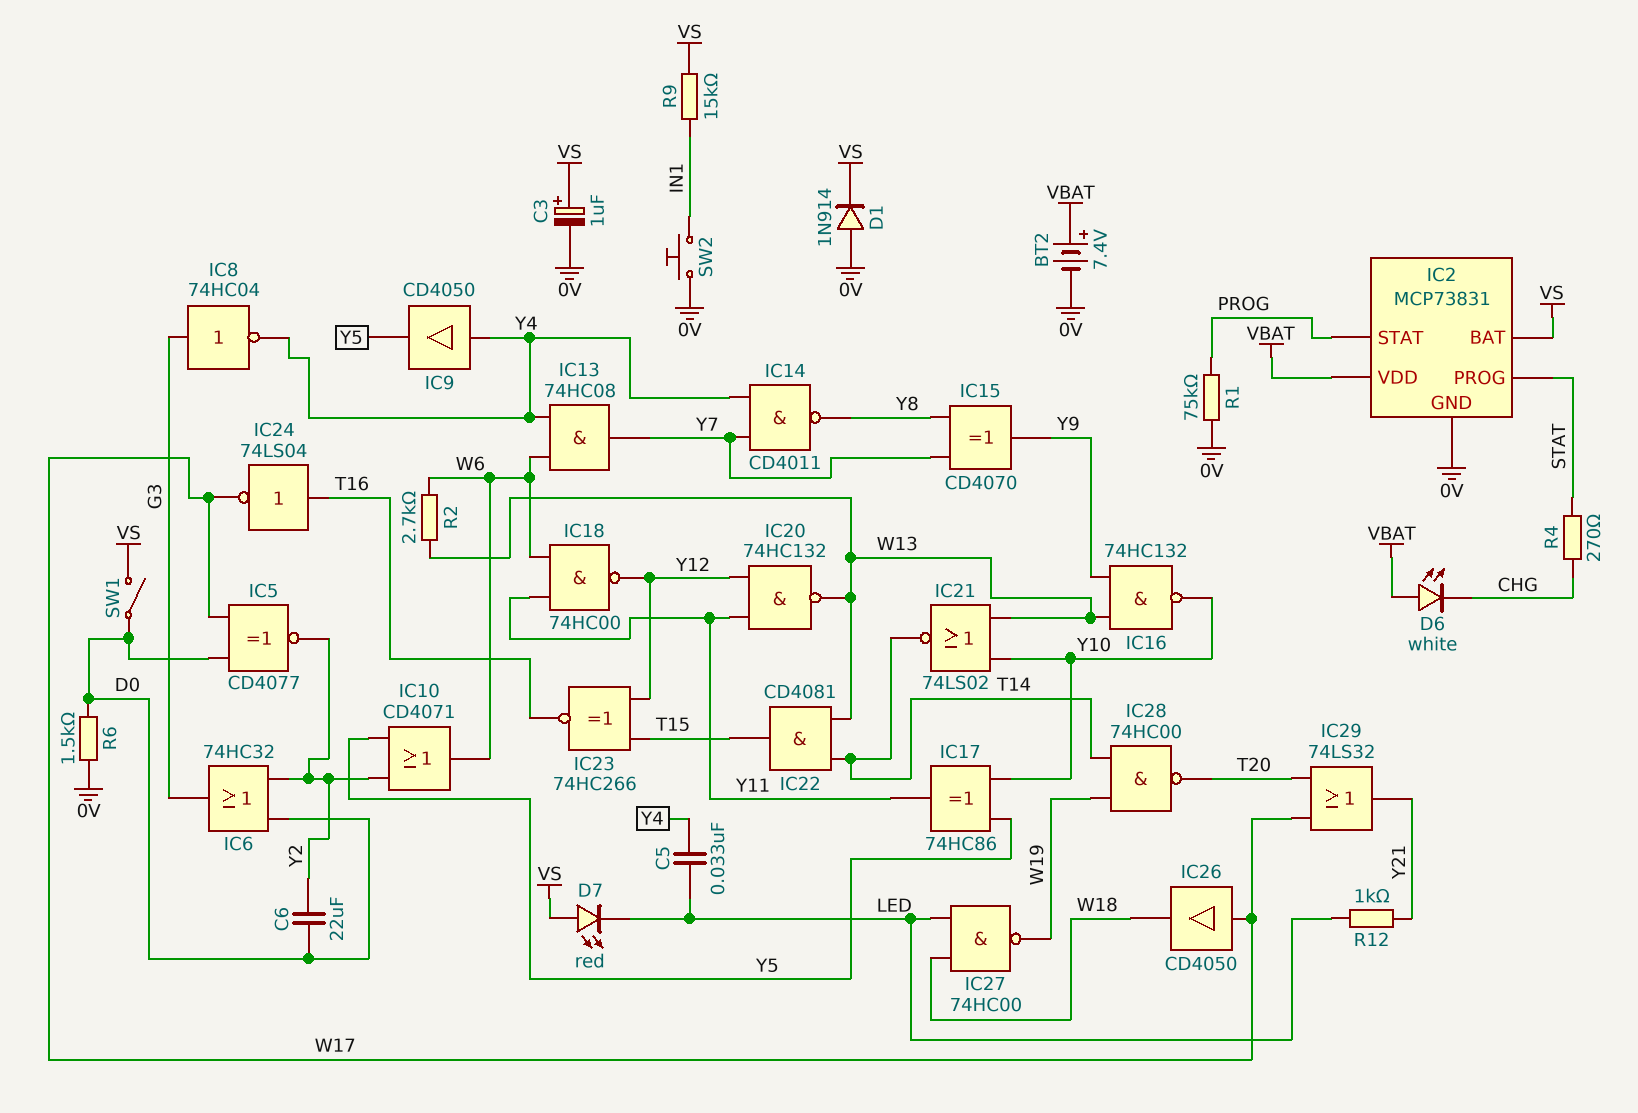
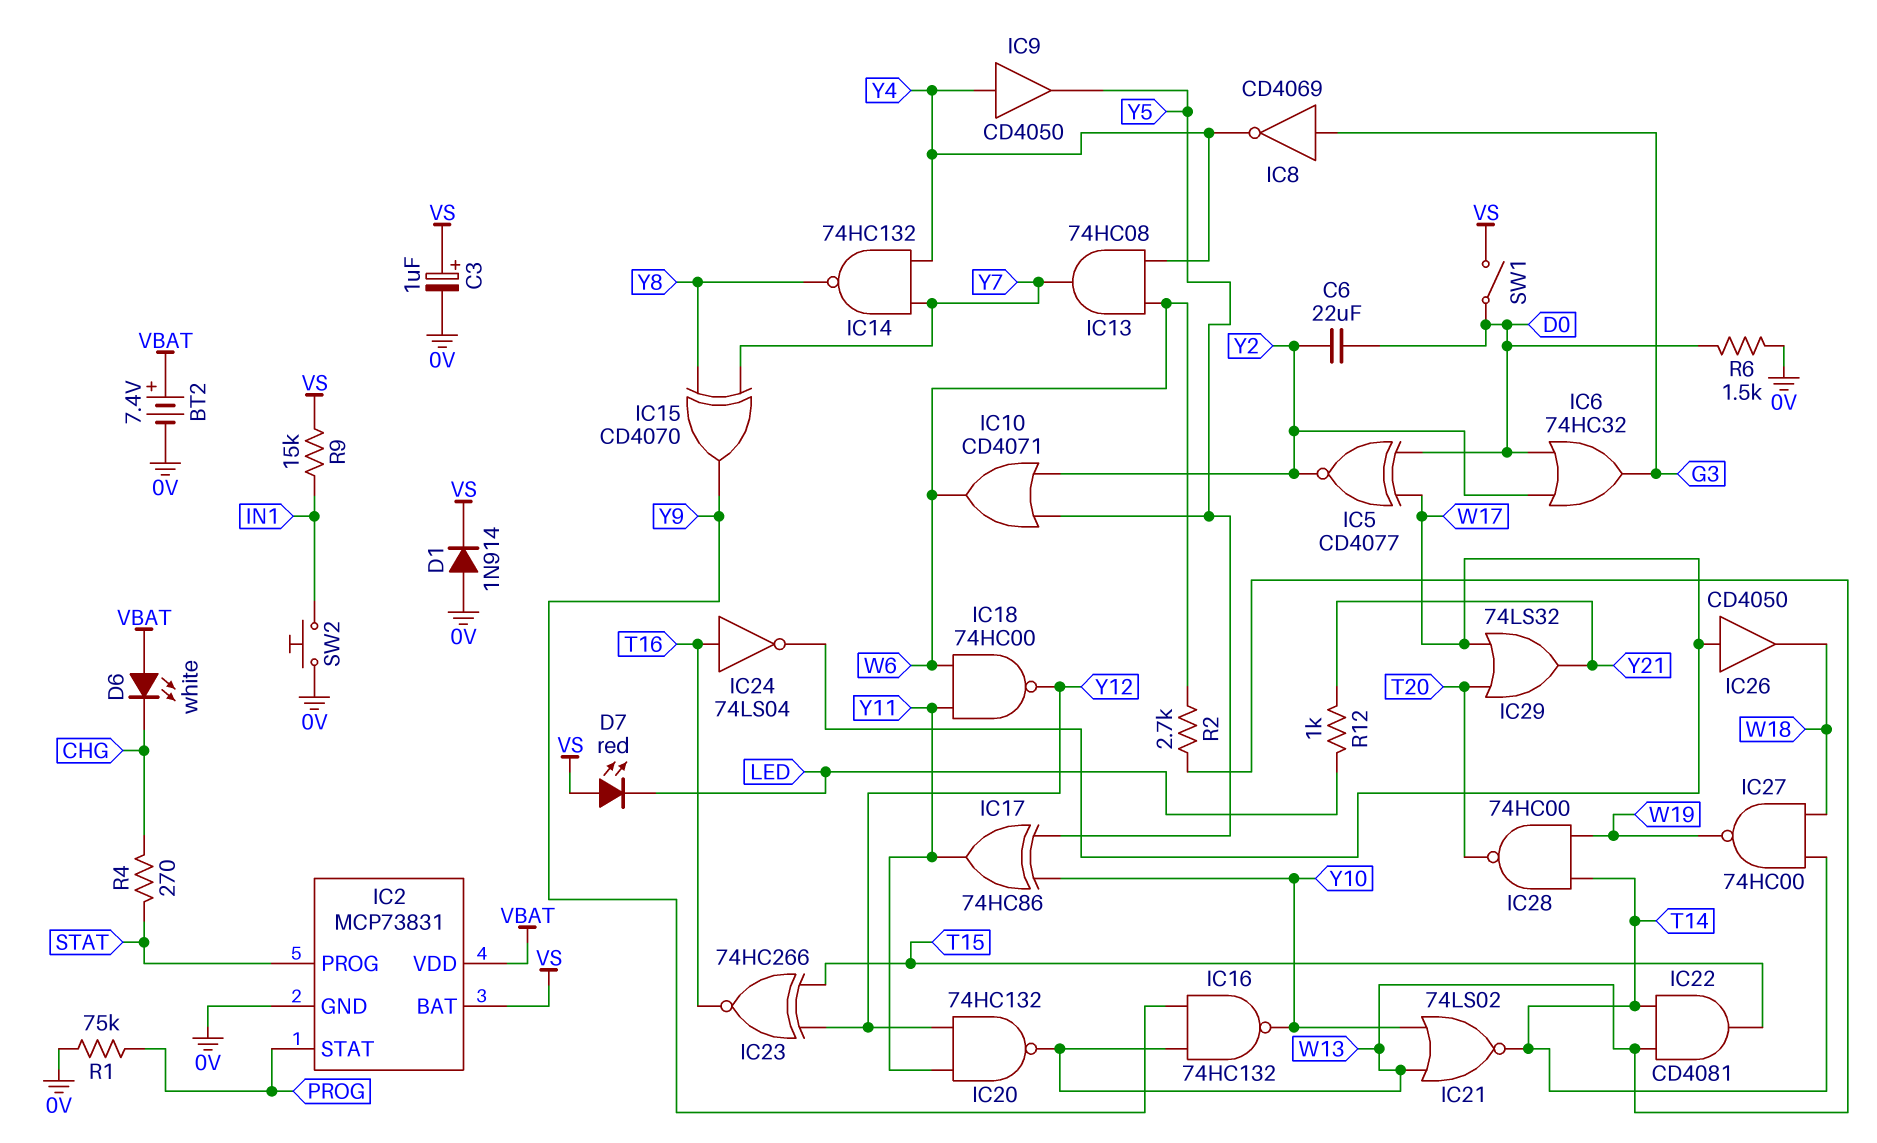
C5: 33nF (LED, Y4) -> none
IC8: NOT 74HC04 (in G3, out Y4) -> NOT CD4069 (in G3, out Y4)
IC14: NAND CD4011 (in Y4, in Y7, out Y8) -> NAND 74HC132 (in Y4, in Y7, out Y8)
IC27: NAND 74HC00 (in LED, in W18, out W19) -> NAND 74HC00 (in T14, in W18, out W19)

